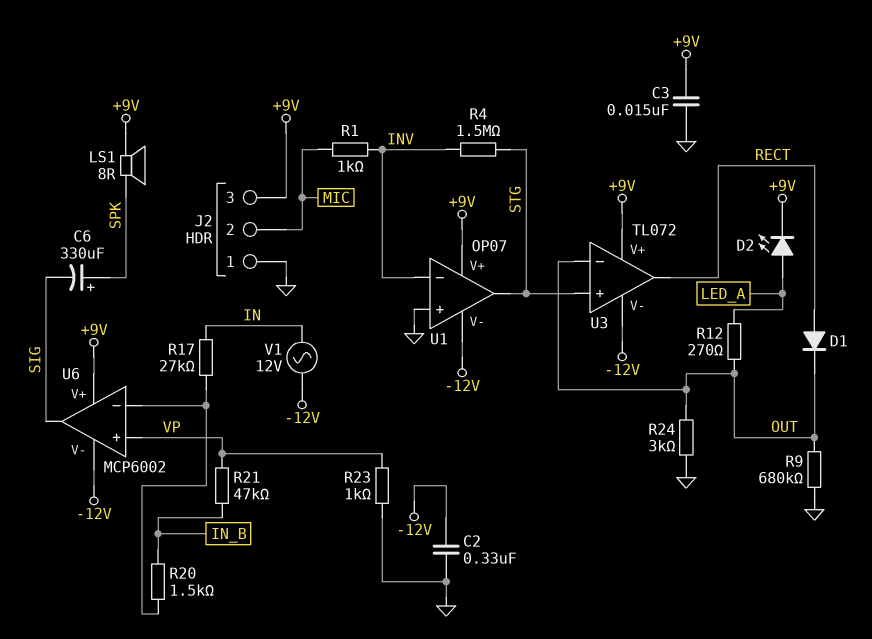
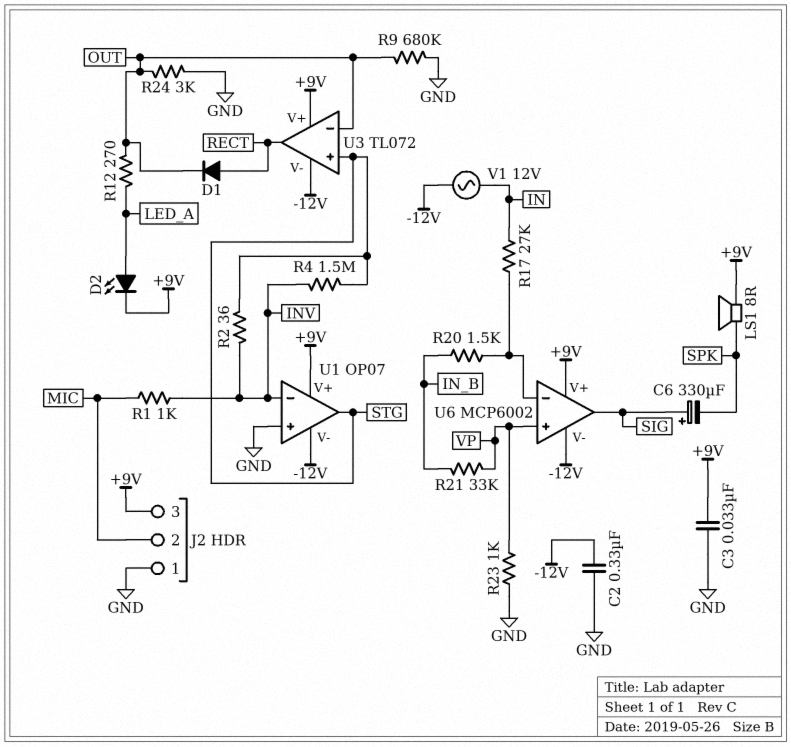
C3: 15nF (+9V, GND) -> 33nF (+9V, GND)
C6: 330uF (plus SPK, minus SIG) -> 330uF (plus SIG, minus SPK)
R2: none -> 36 (INV, STG)
R21: 47k (IN_B, VP) -> 33k (IN_B, VP)

